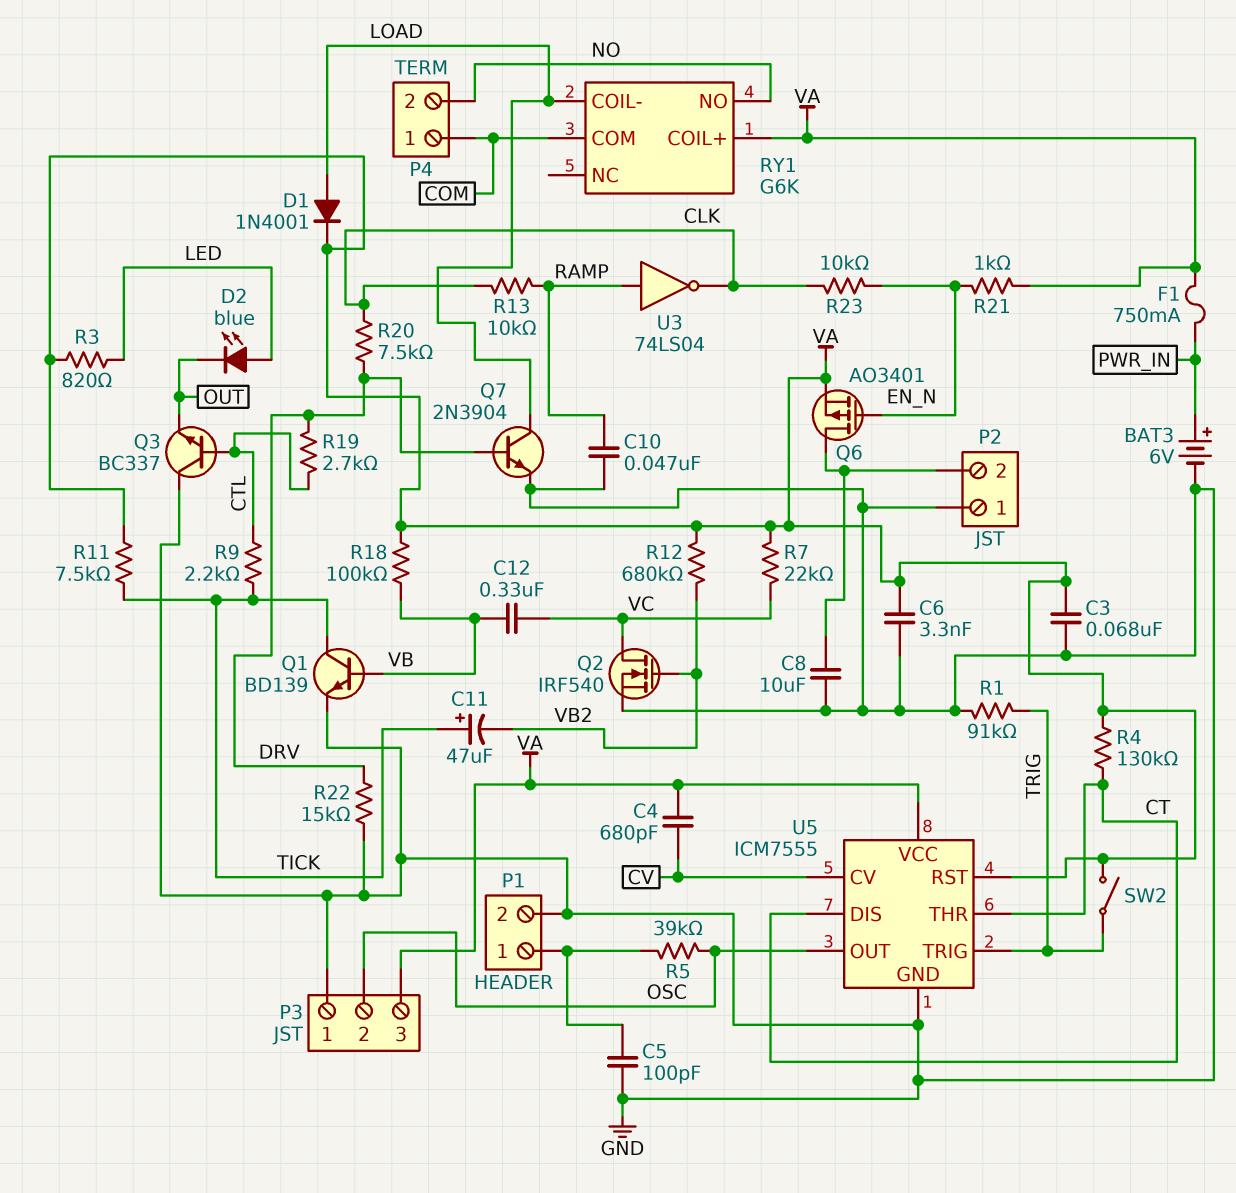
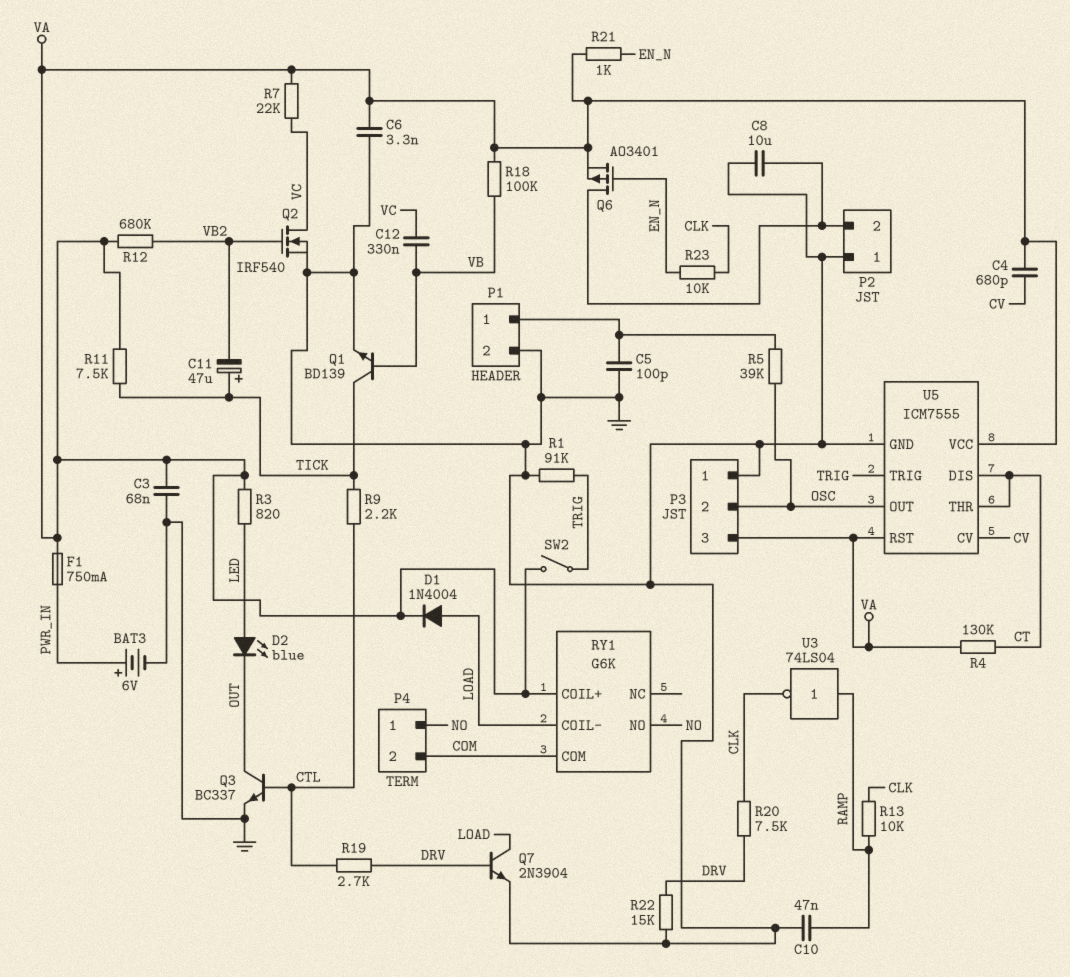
D1: diode 1N4001 (A LOAD, K VA) -> diode 1N4004 (A LOAD, K VA)
P4 pin 1: COM -> NO
P4 pin 2: NO -> COM
Q3: NPN BC337 (B CTL, C GND, E OUT) -> NPN BC337 (B CTL, C OUT, E GND)

